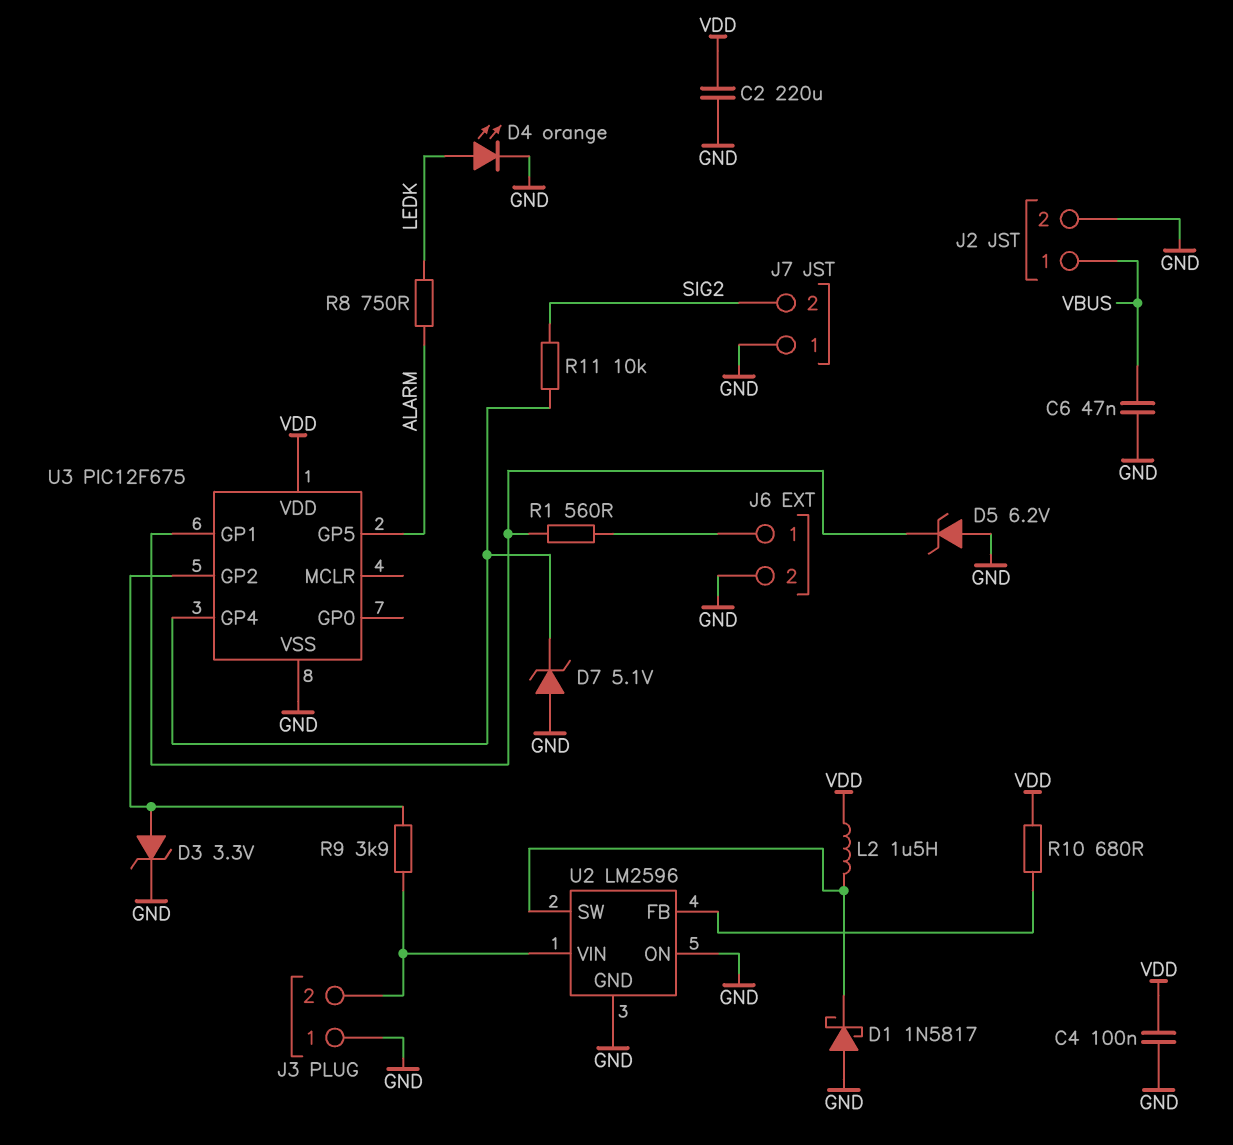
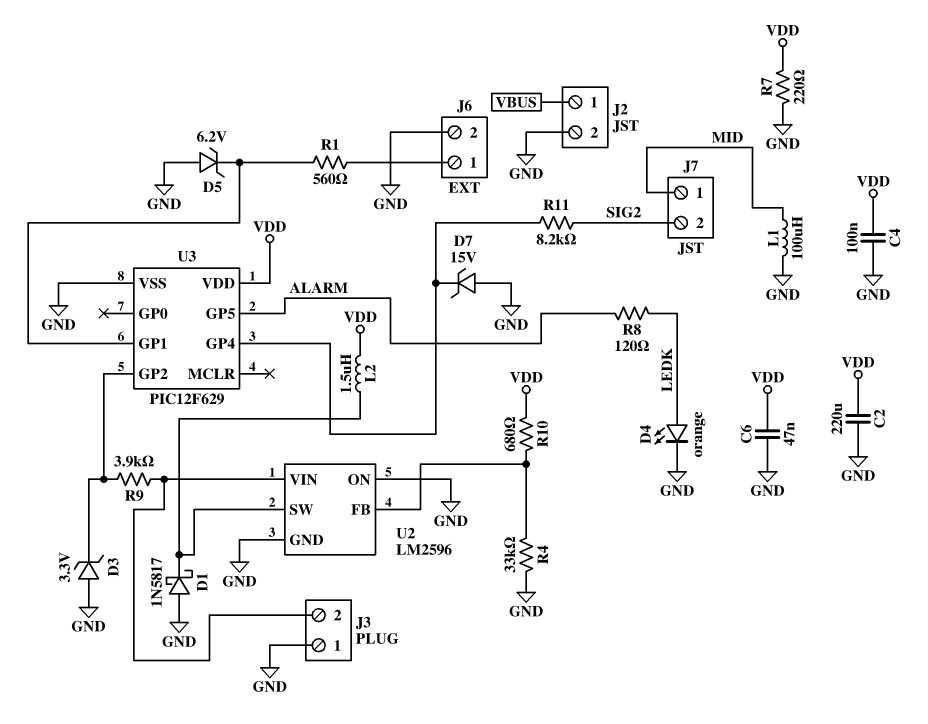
C6: 47nF (GND, VBUS) -> 47nF (GND, VDD)
D3: zener 3.3V (A U3/GP2, K GND) -> zener 3.3V (A GND, K U3/GP2)
D7: zener 5.1V (A GND, K U3/GP4) -> zener 15V (A GND, K U3/GP4)
J7 pin 1: GND -> MID
L1: none -> 100uH (GND, MID)
R4: none -> 33k (GND, U2/FB)
R7: none -> 220 (GND, VDD)
R8: 750 (ALARM, LEDK) -> 120 (ALARM, LEDK)
R11: 10k (SIG2, U3/GP4) -> 8.2k (SIG2, U3/GP4)
U3: PIC12F675 -> PIC12F629

